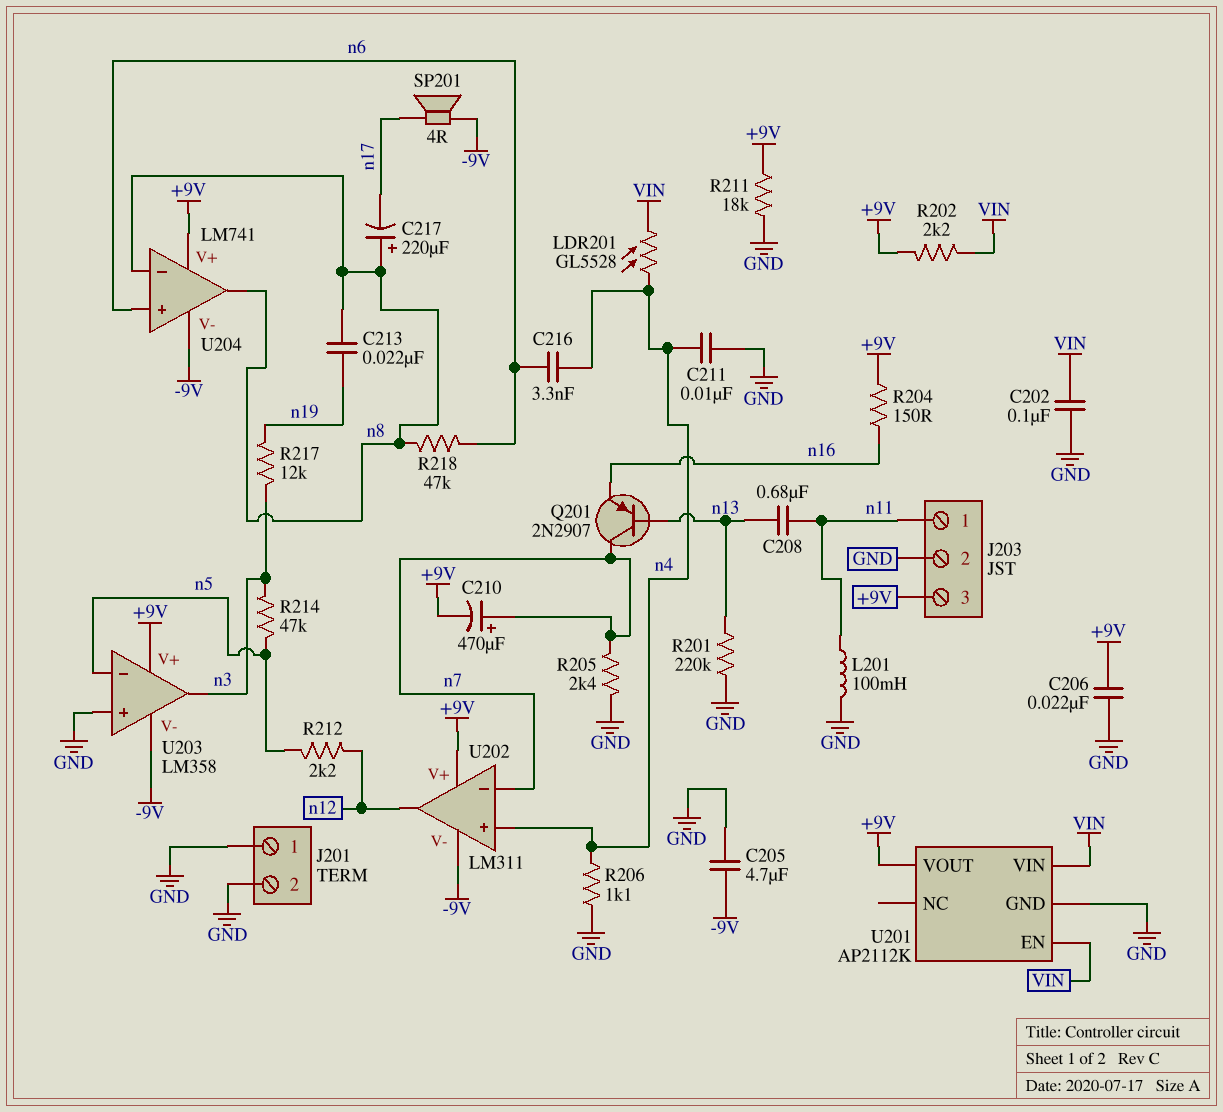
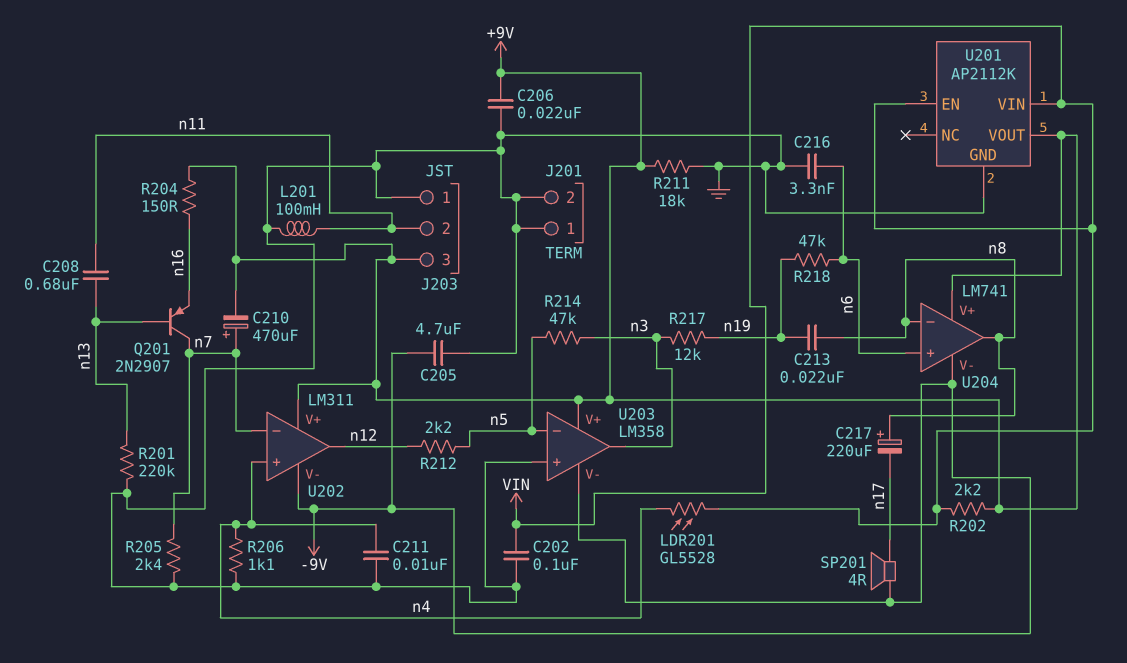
C216: 3.3nF (n4, n6) -> 3.3nF (GND, n6)
J203 pin 1: n11 -> GND
J203 pin 2: GND -> n11
R218: 47k (n6, n8) -> 47k (n6, n19)

